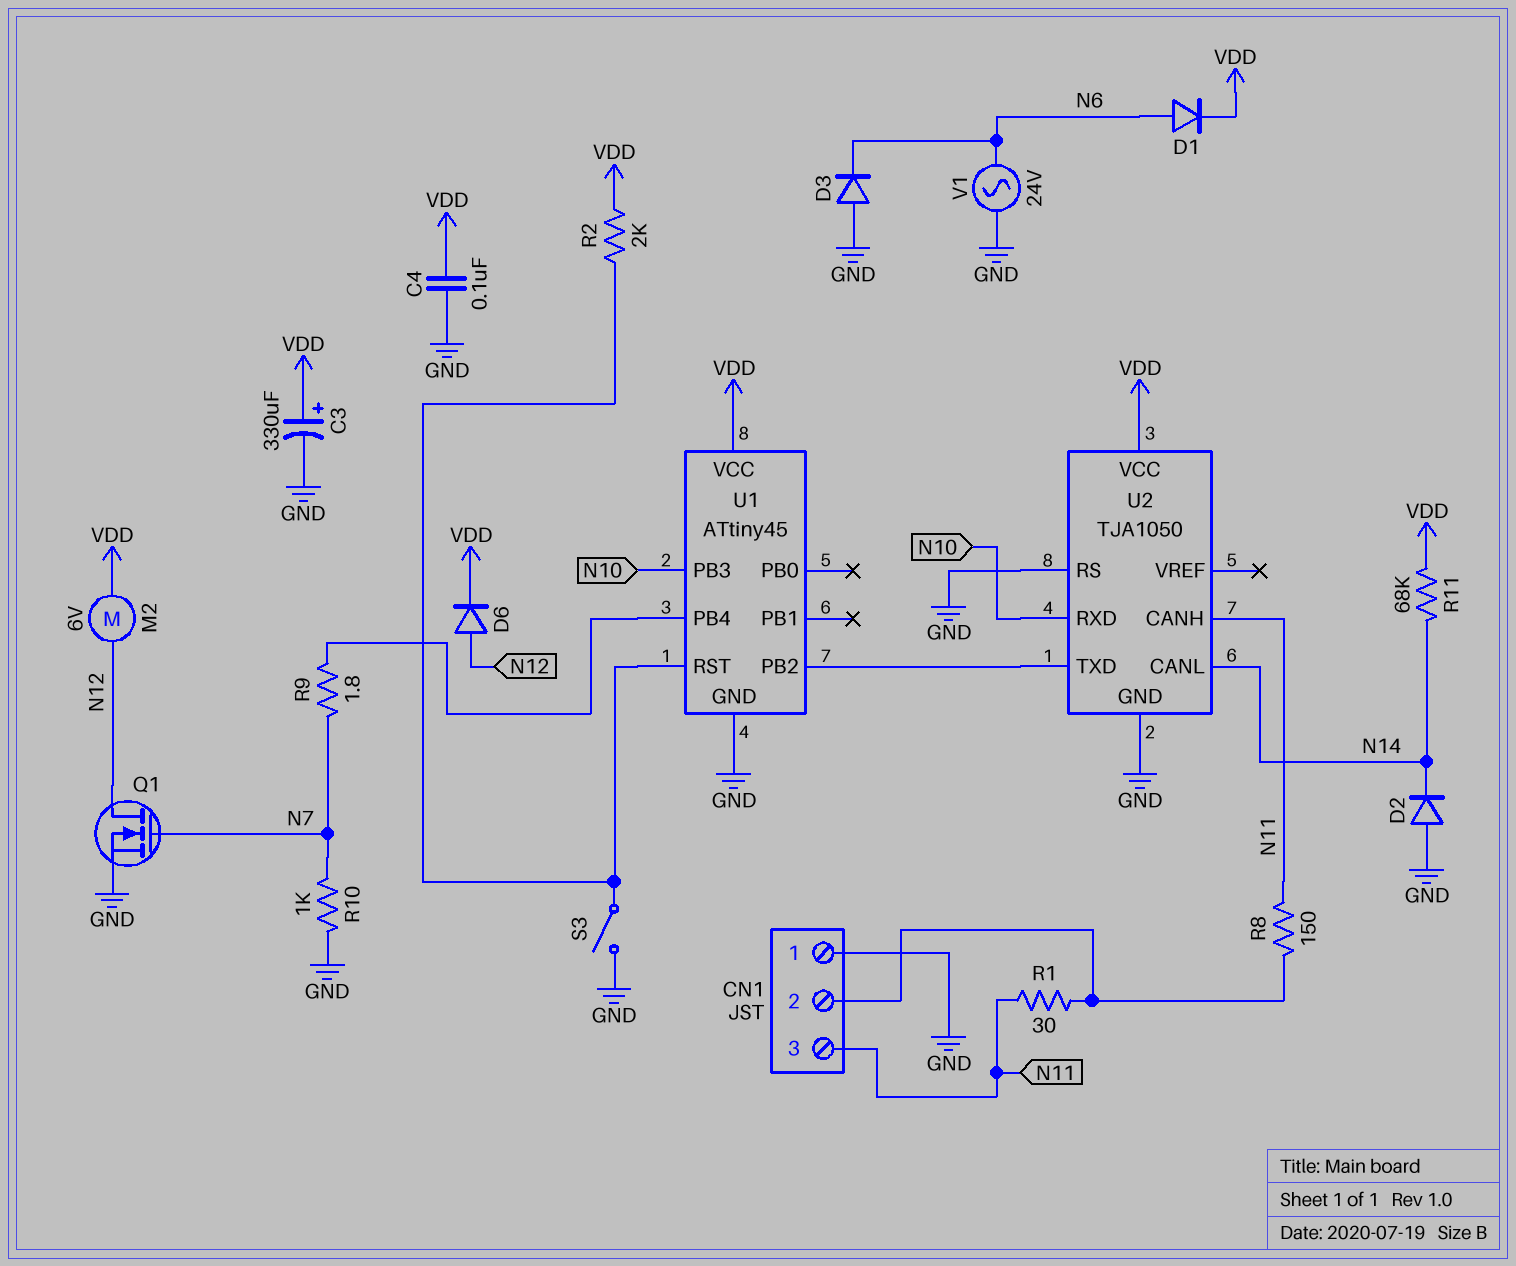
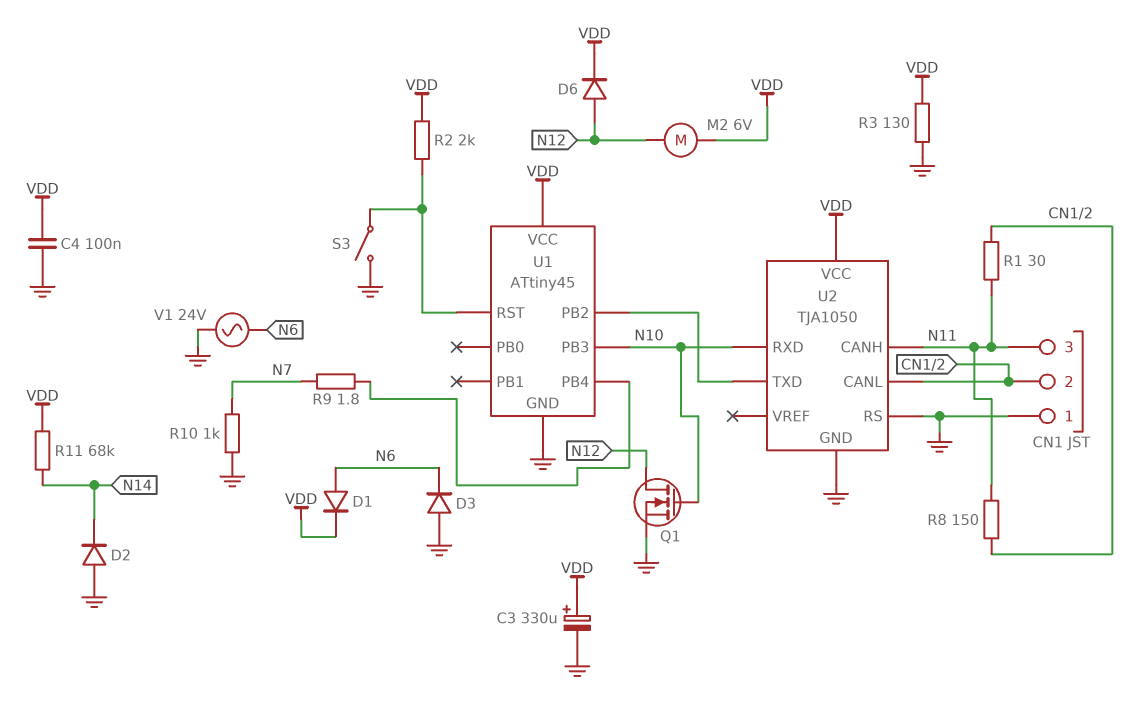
Q1: NMOS (G N7, D N12, S GND) -> NMOS (G N10, D N12, S GND)
R3: none -> 130 (GND, VDD)
U2 pin CANL: N14 -> CN1/2

